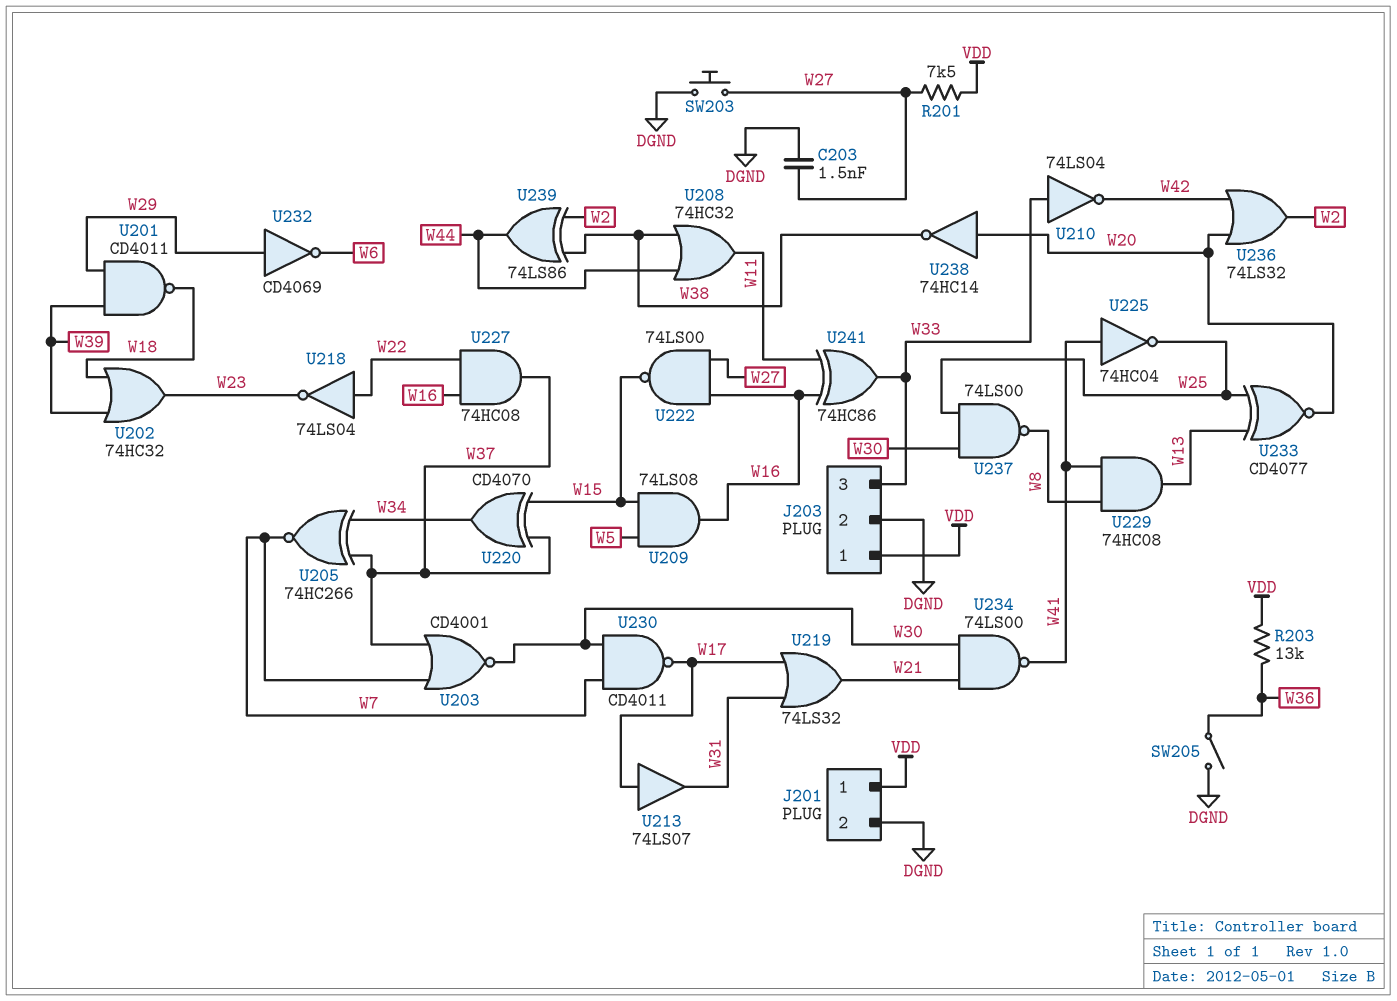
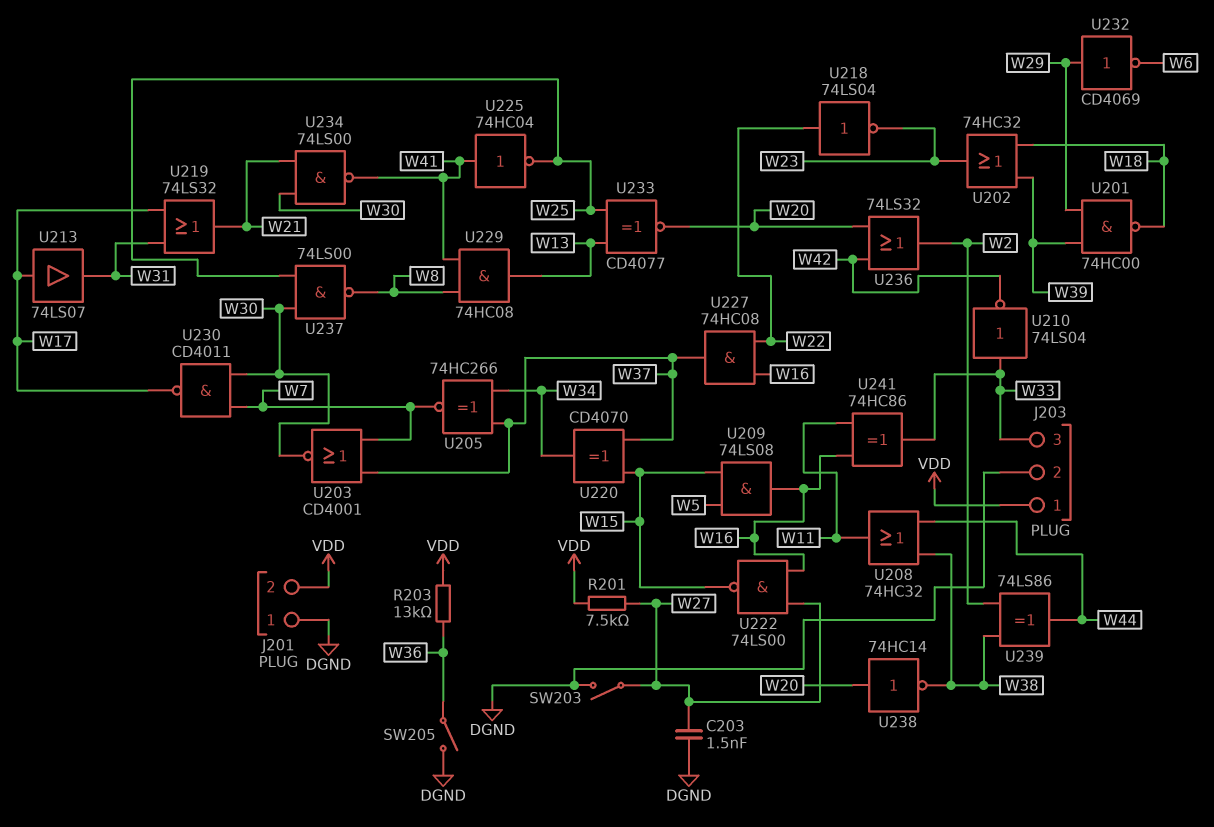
J201 pin 1: VDD -> DGND
J201 pin 2: DGND -> VDD
SW203: button (DGND, W27) -> switch (DGND, W27)
U201: NAND CD4011 (in W29, in W39, out W18) -> NAND 74HC00 (in W29, in W39, out W18)

